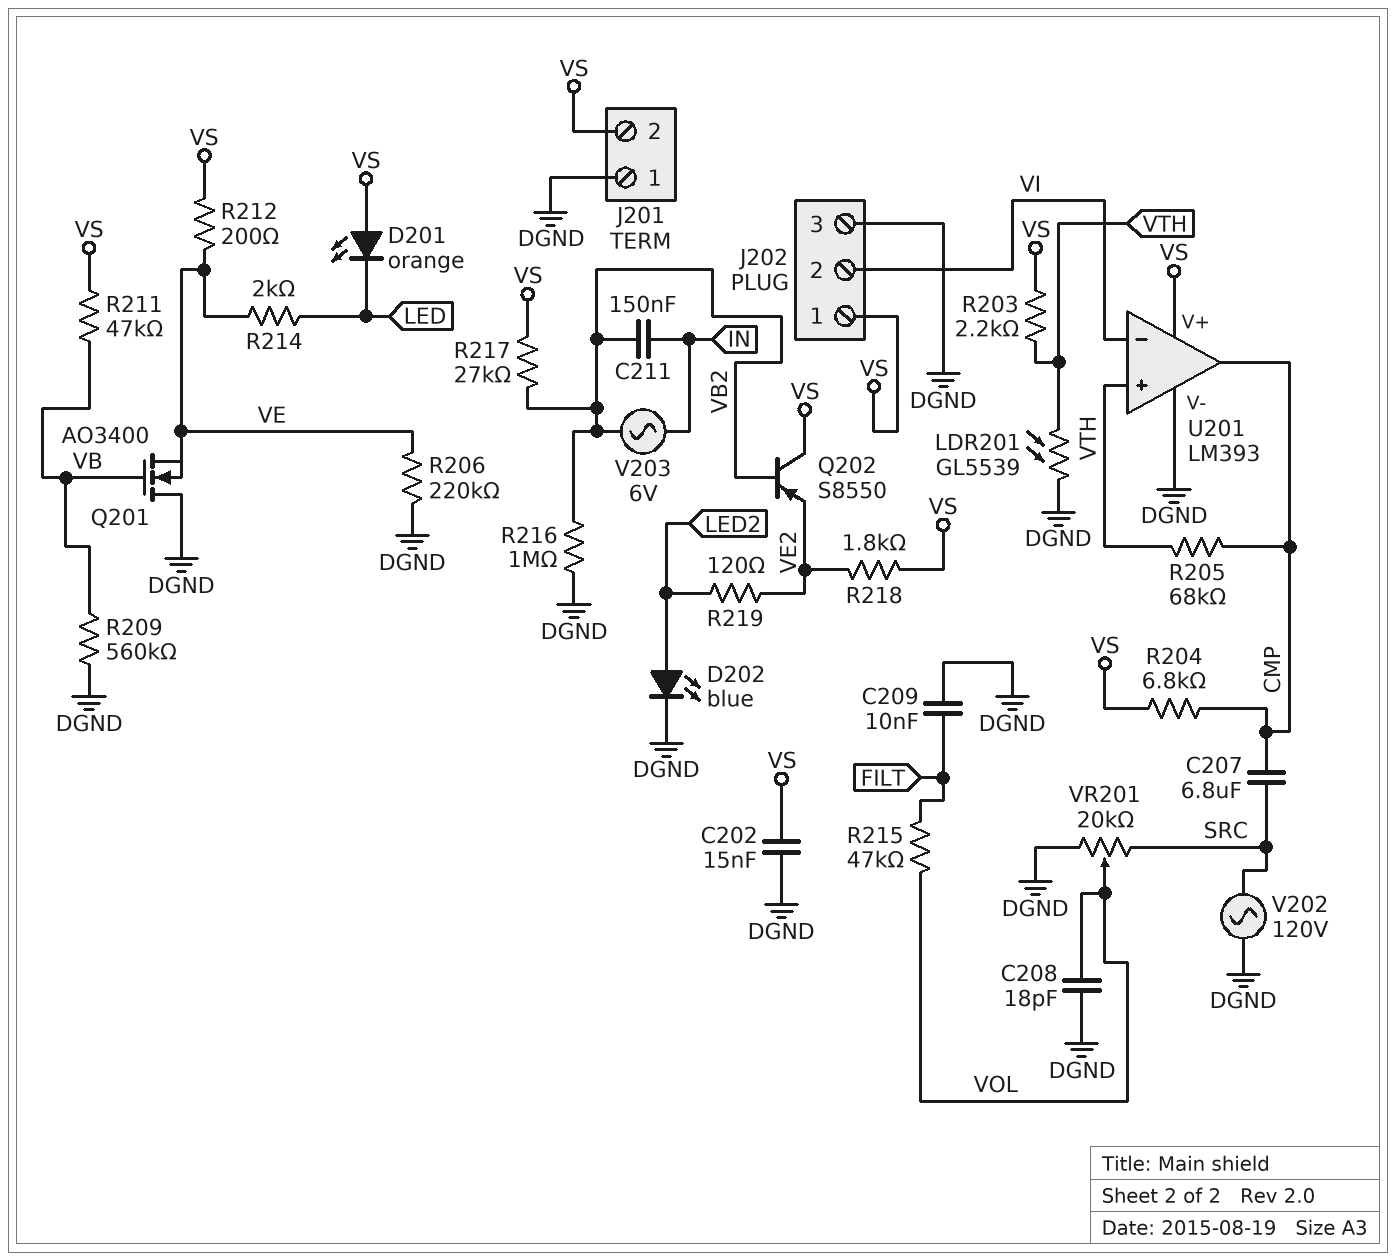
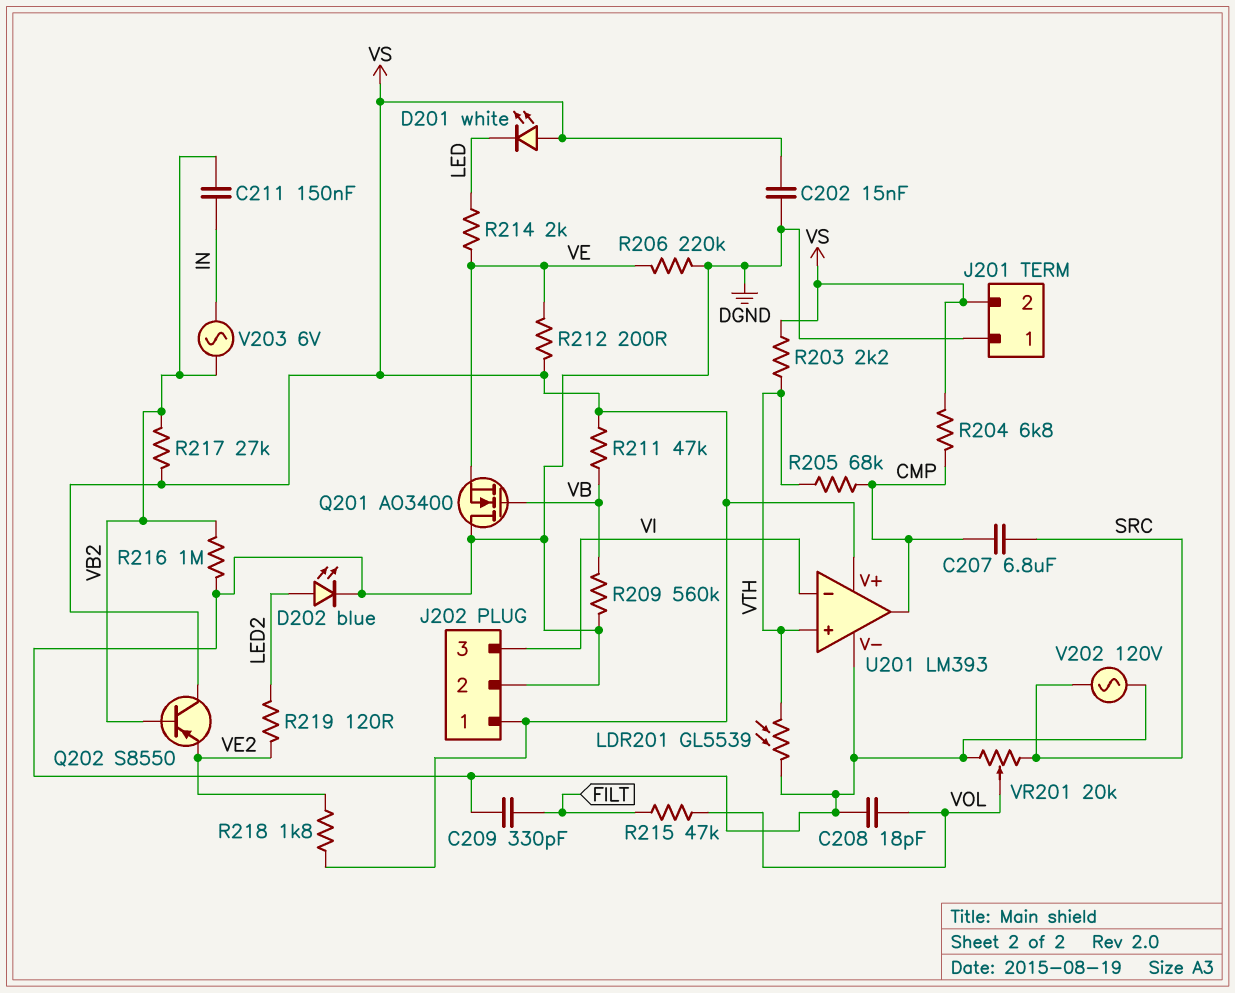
C209: 10nF (DGND, FILT) -> 330pF (DGND, FILT)
D201: LED orange (A VS, K LED) -> LED white (A VS, K LED)
J202 pin 2: VI -> DGND
J202 pin 3: DGND -> VI

